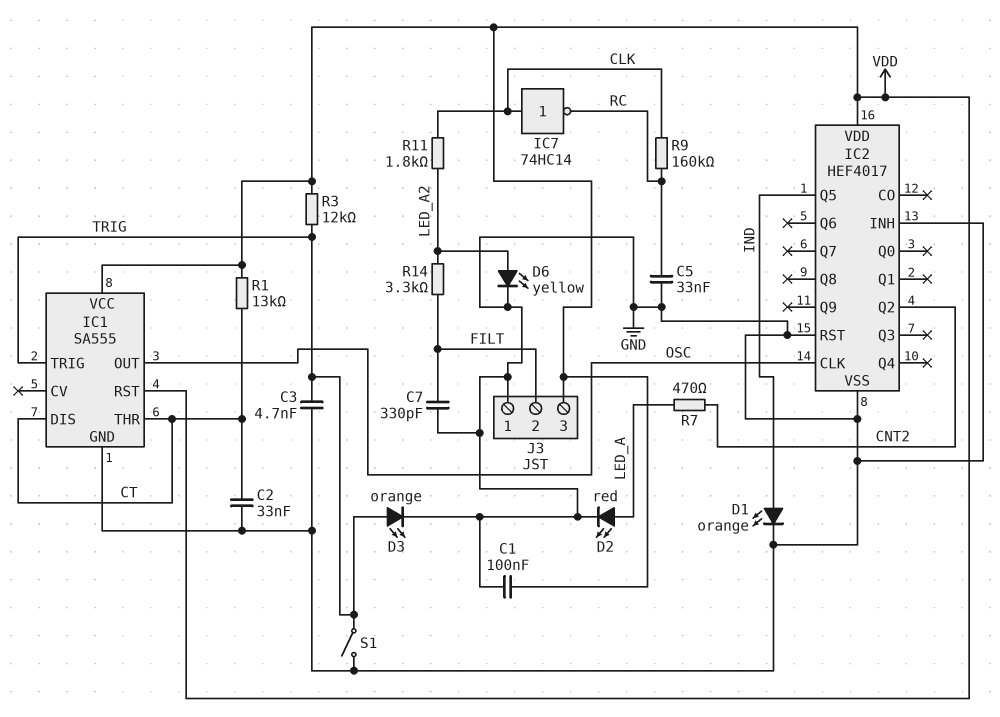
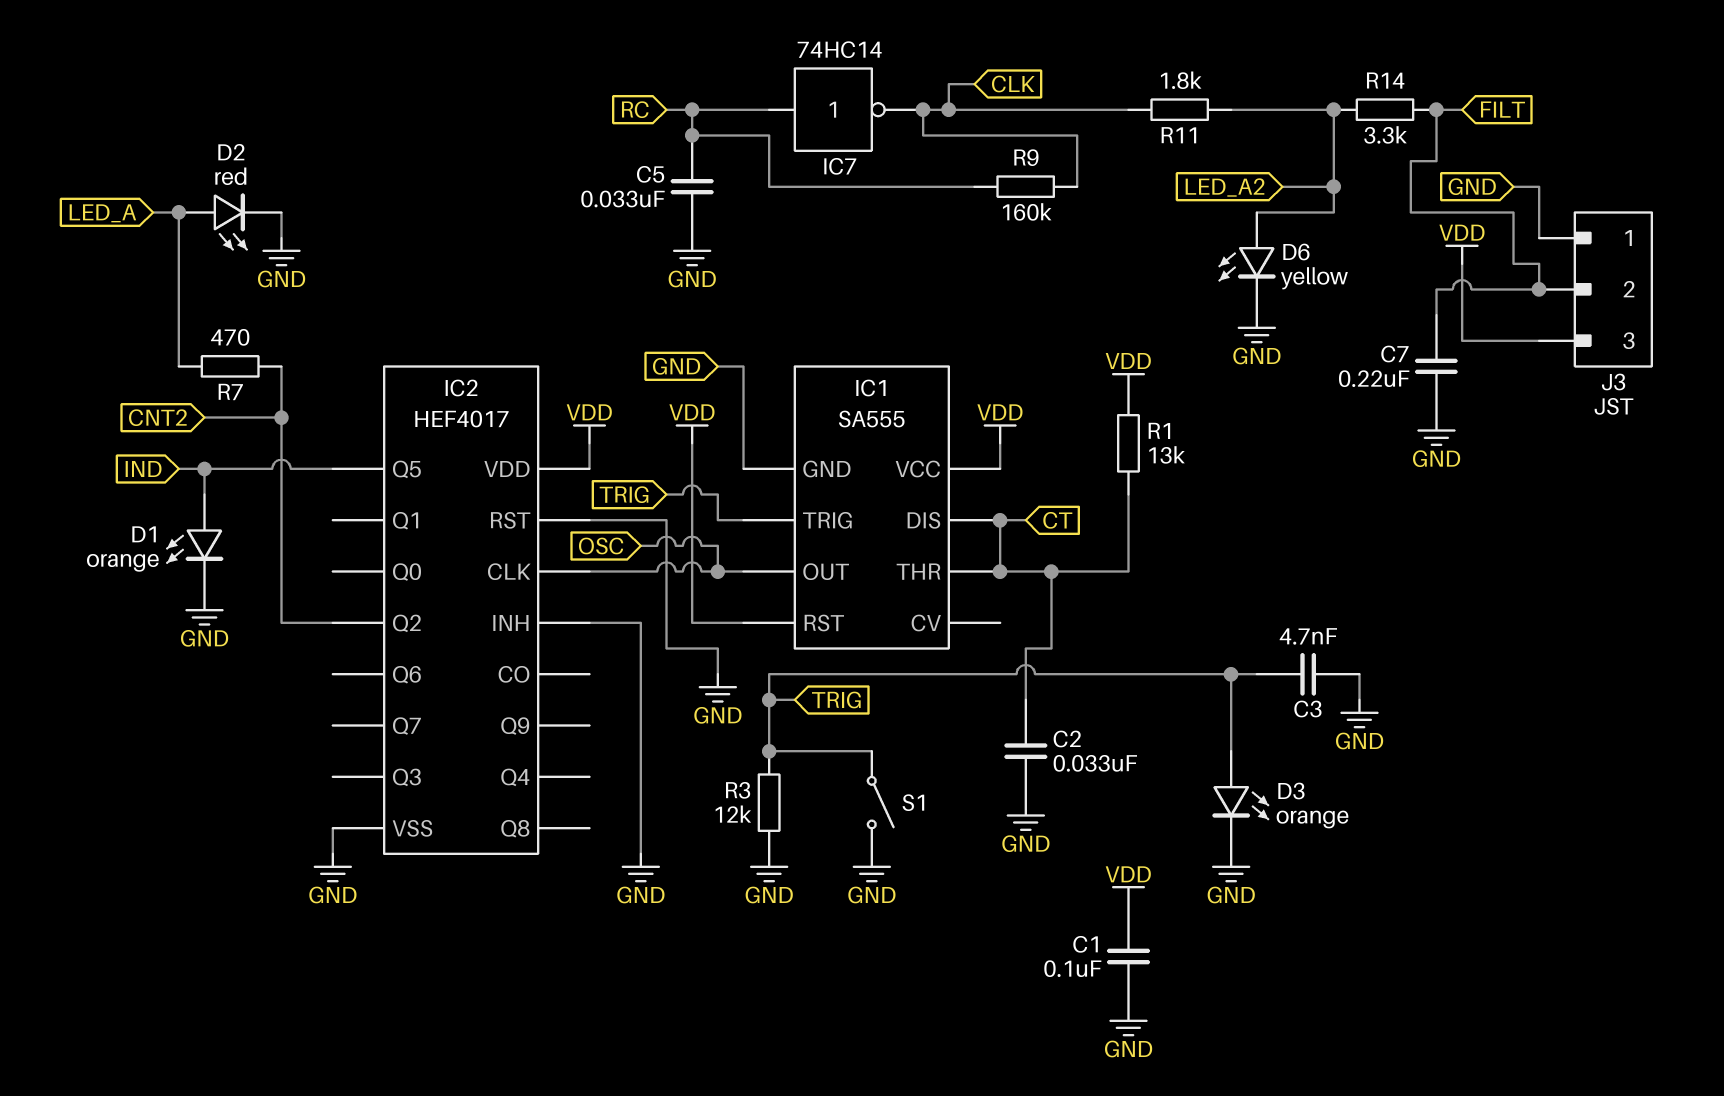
C7: 330pF (FILT, GND) -> 220nF (FILT, GND)
IC7: NOT 74HC14 (in CLK, out RC) -> NOT 74HC14 (in RC, out CLK)
R3: 12k (TRIG, VDD) -> 12k (GND, TRIG)

